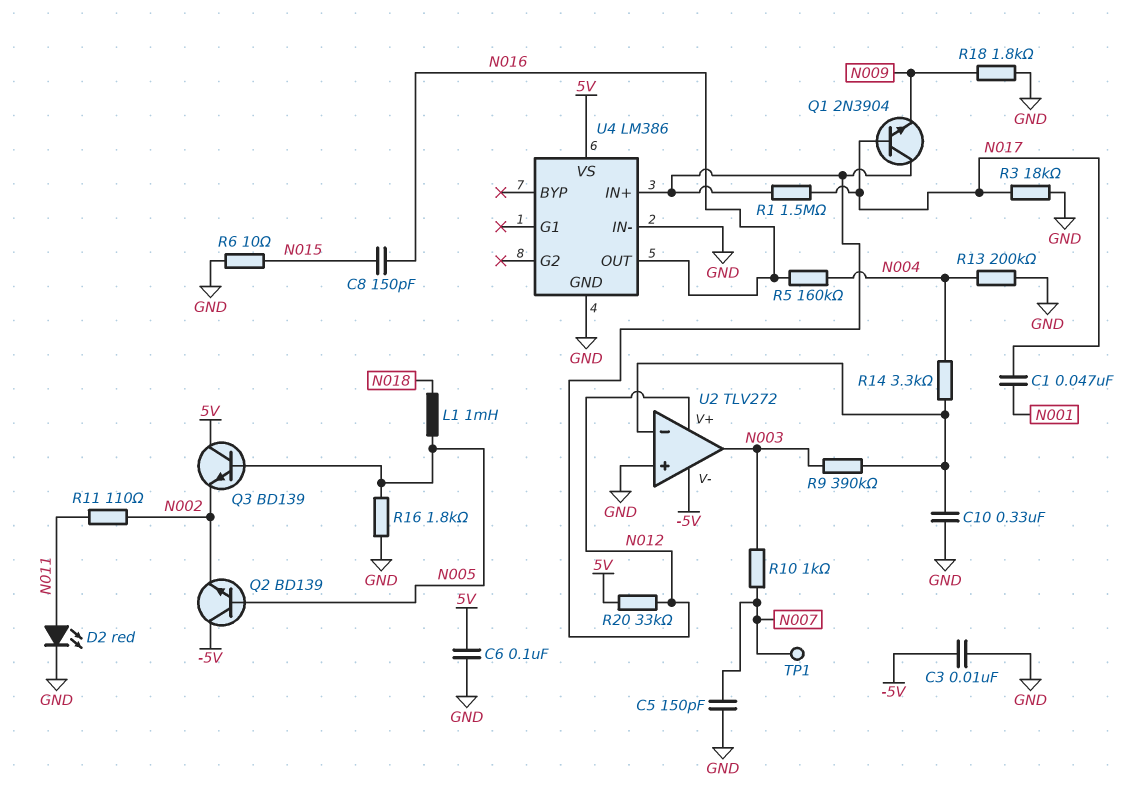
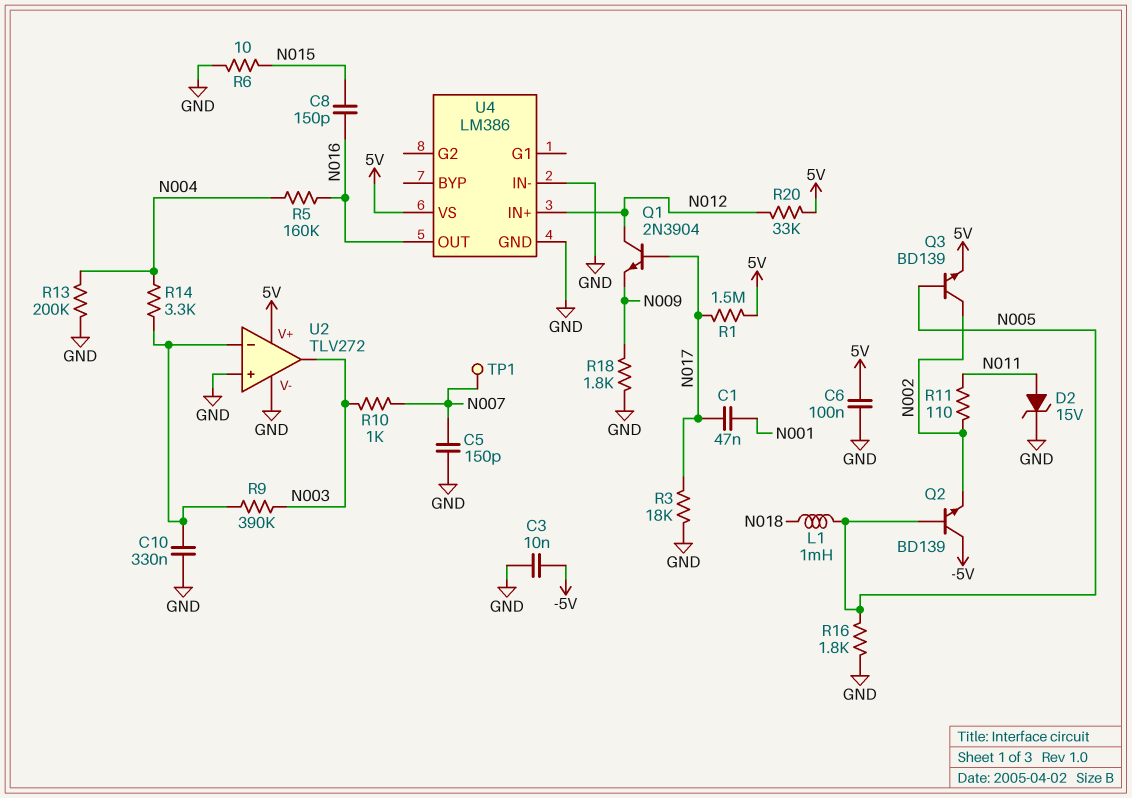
D2: LED red (A N011, K GND) -> zener 15V (A N011, K GND)
Q3: NPN BD139 (B N005, C 5V, E N002) -> NPN BD139 (B N005, C N002, E 5V)
R1: 1.5M (N012, N017) -> 1.5M (5V, N017)
U2 pin V+: N012 -> 5V
U2 pin V-: -5V -> GND

